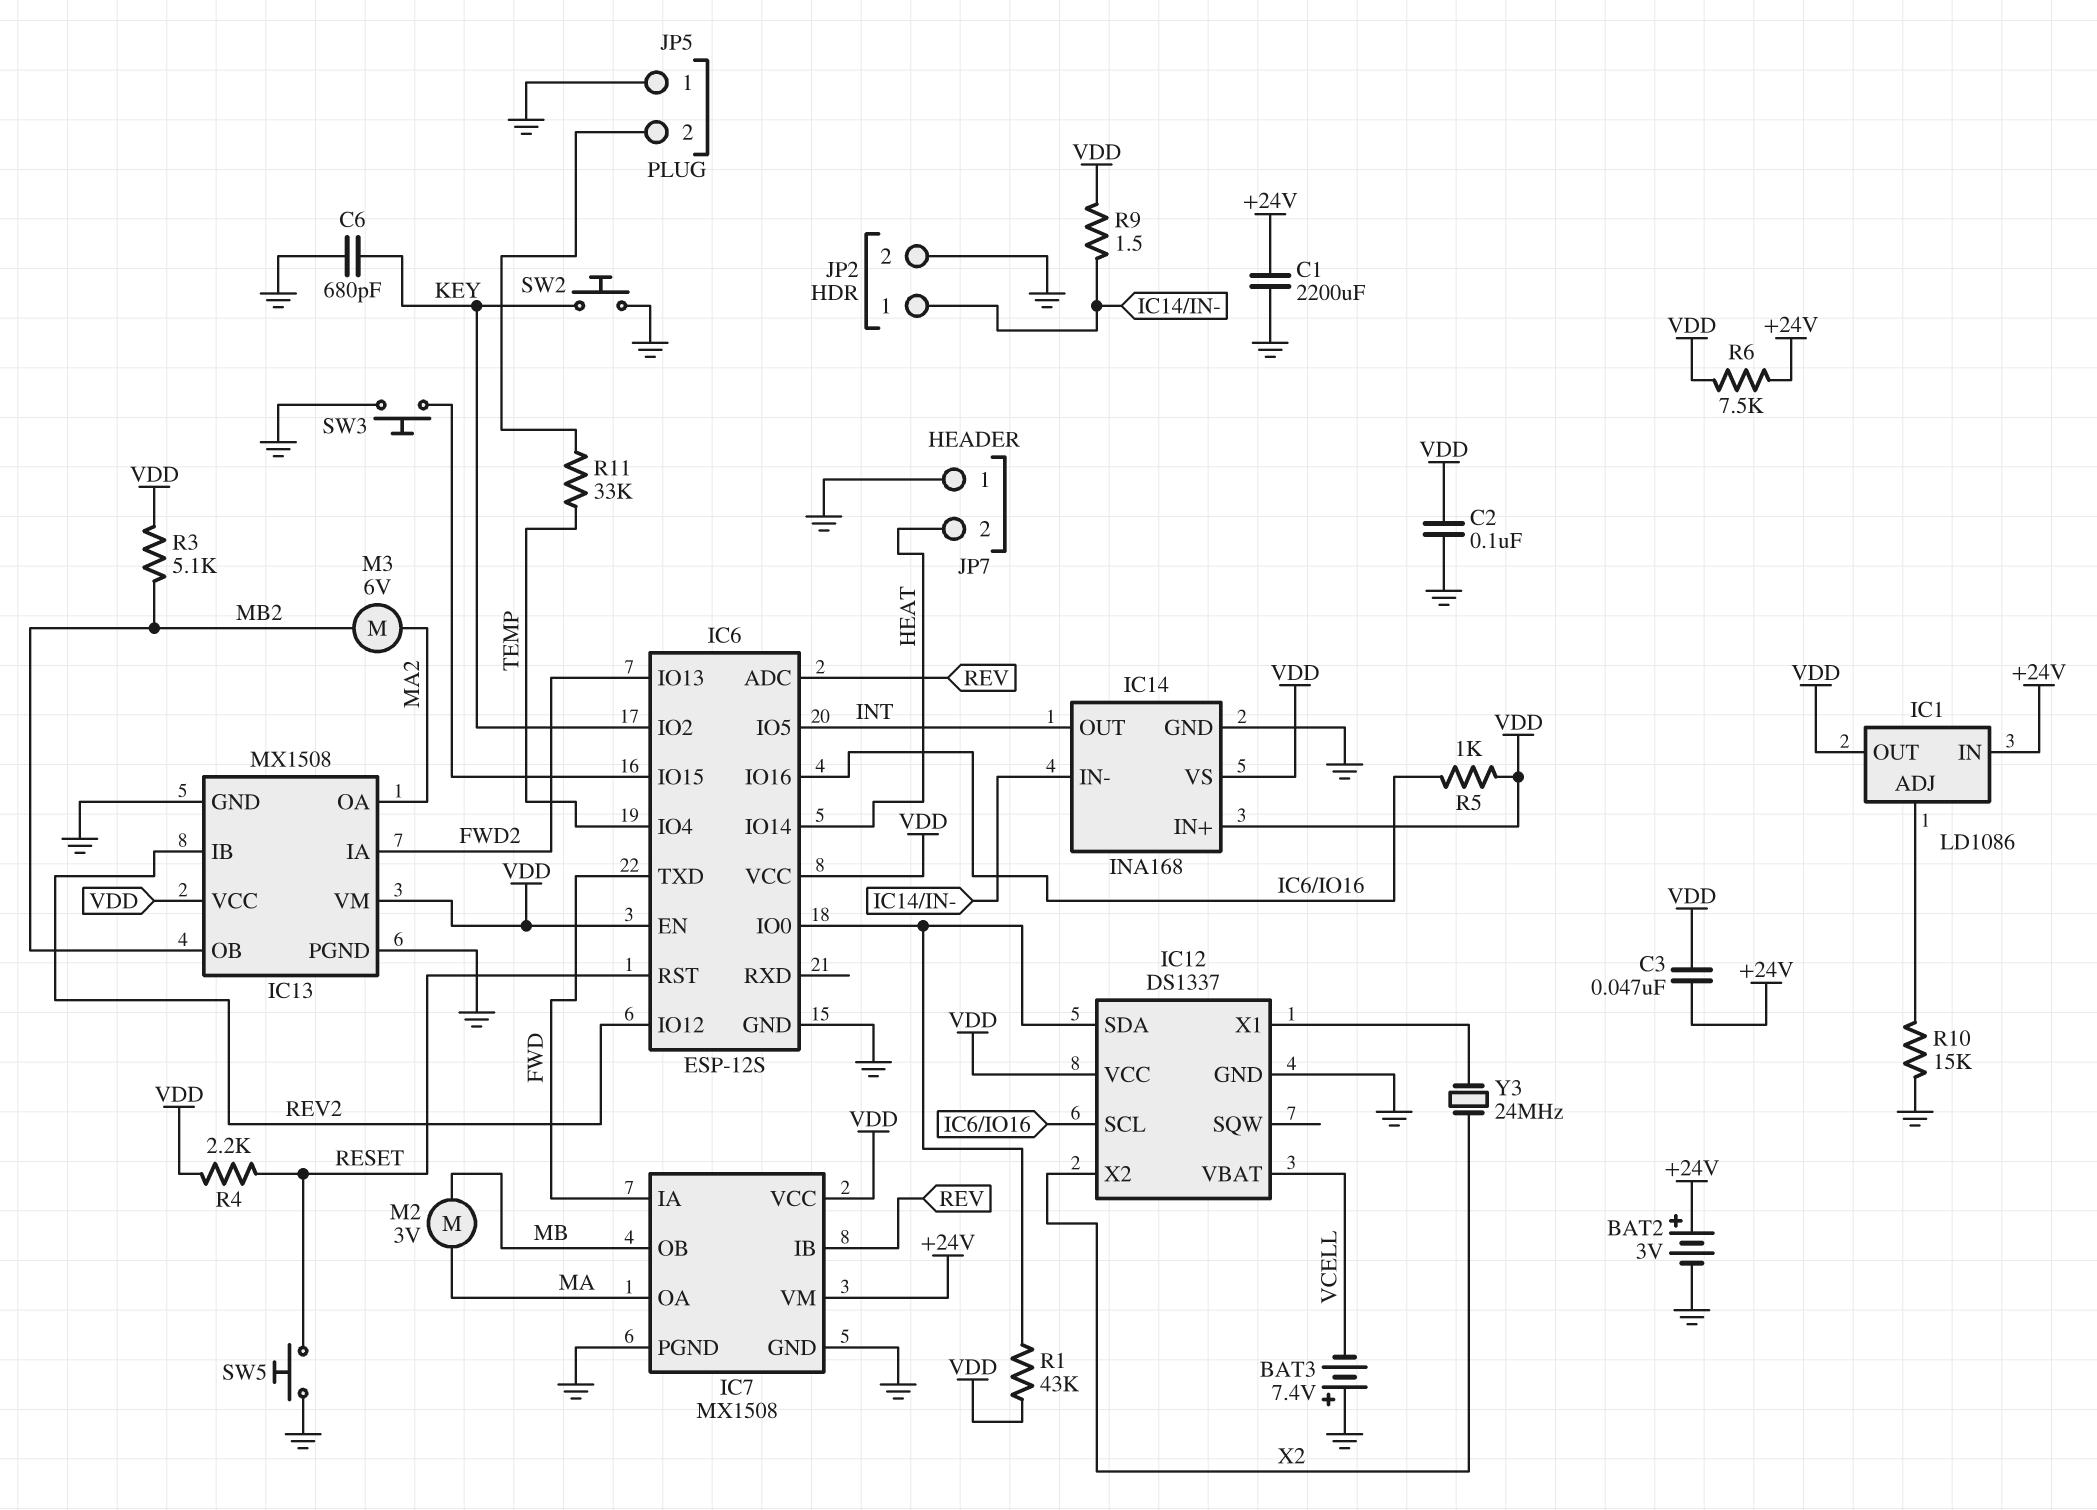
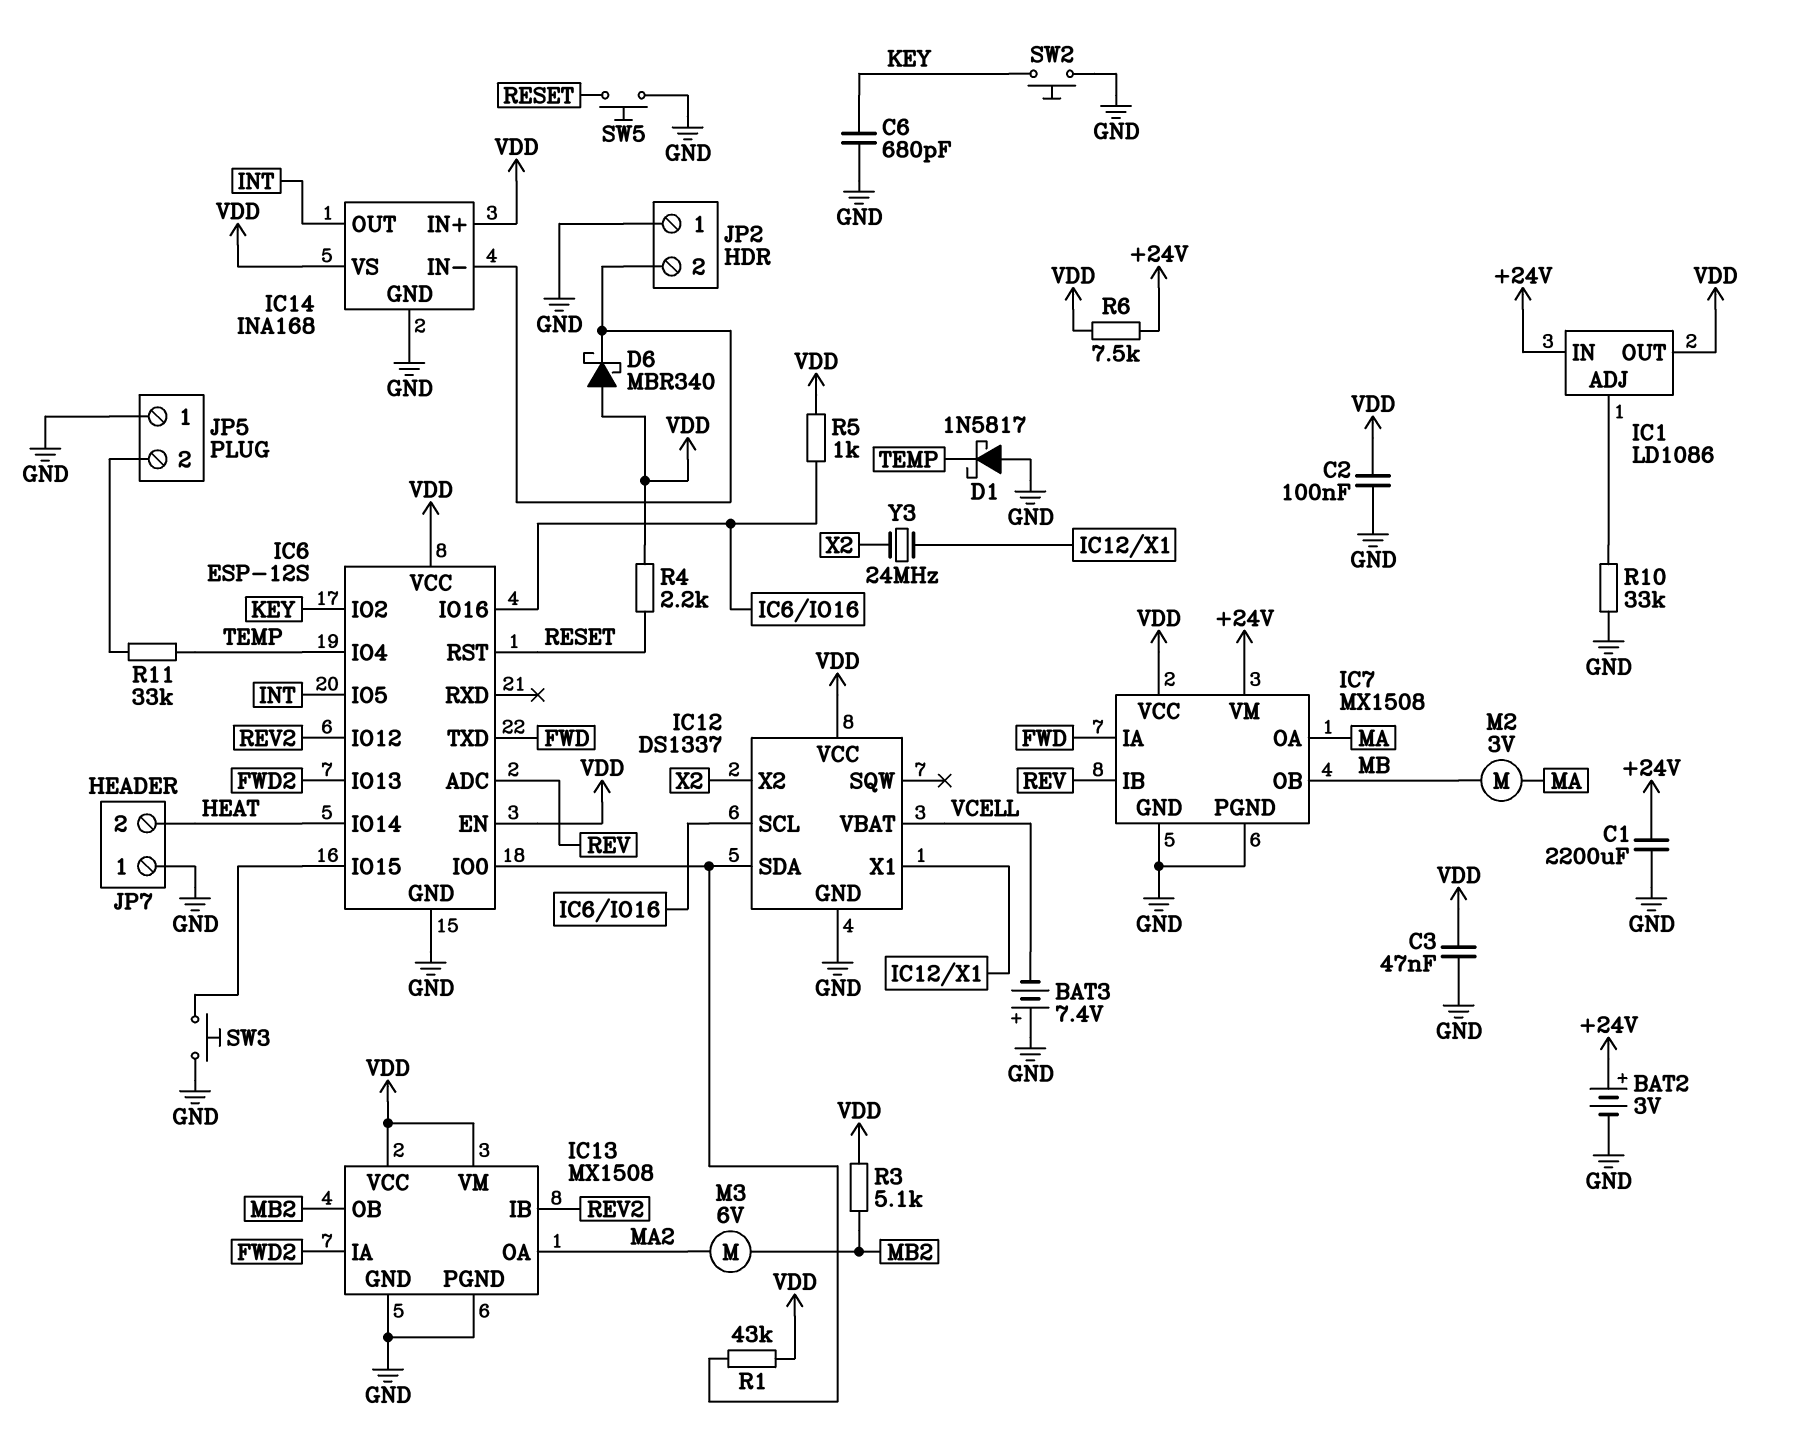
C3: 47nF (+24V, VDD) -> 47nF (GND, VDD)
D1: none -> schottky 1N5817 (A GND, K TEMP)
D6: none -> schottky MBR340 (A VDD, K IC14/IN-)
JP2 pin 1: IC14/IN- -> GND
JP2 pin 2: GND -> IC14/IN-
R9: 1.5 (IC14/IN-, VDD) -> none
R10: 15k (GND, IC1/ADJ) -> 33k (GND, IC1/ADJ)

